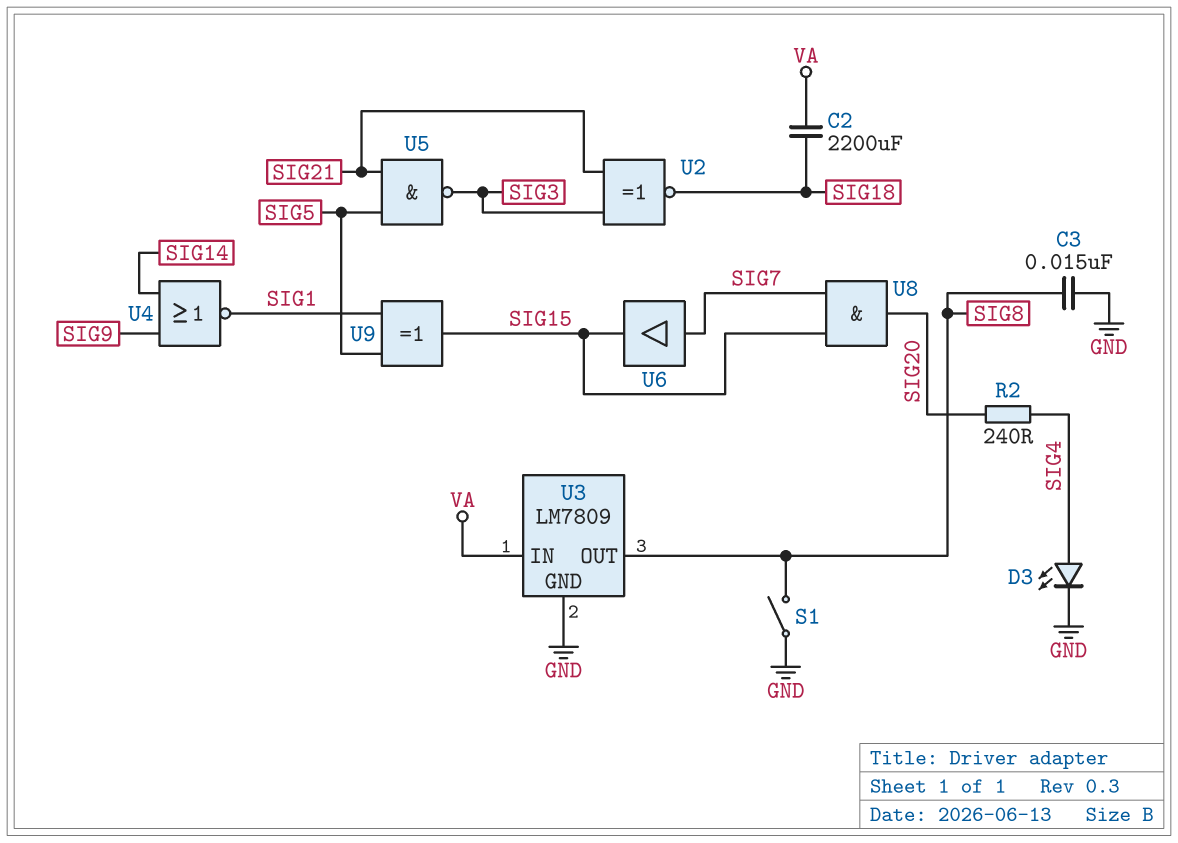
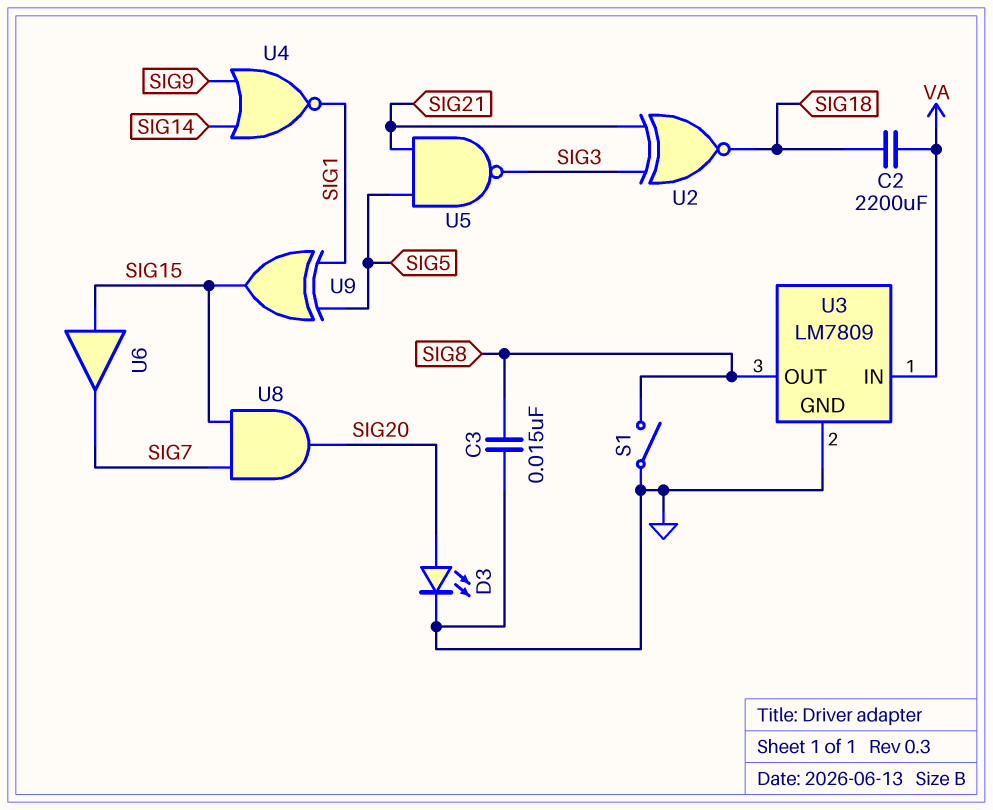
D3: LED (A SIG4, K GND) -> LED (A SIG20, K GND)
R2: 240 (SIG4, SIG20) -> none
U6: buffer (in SIG7, out SIG15) -> buffer (in SIG15, out SIG7)

